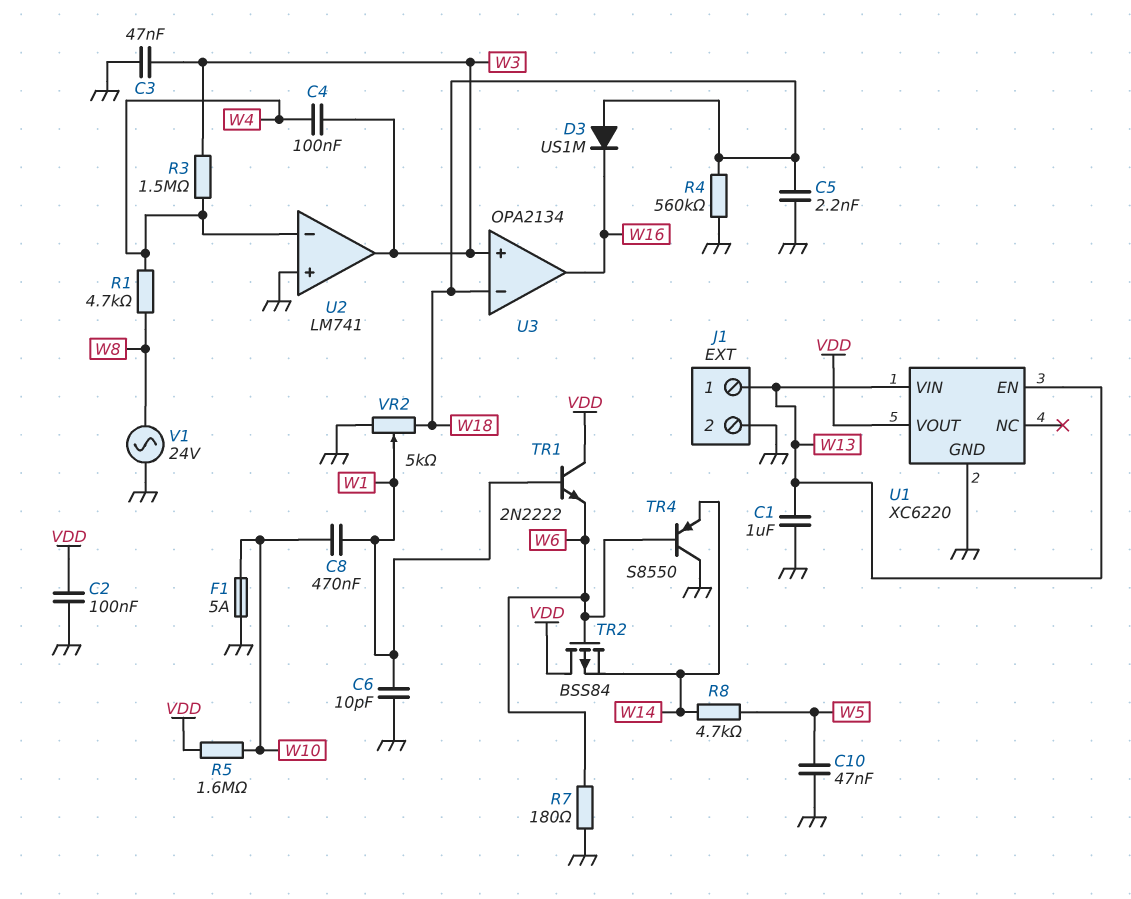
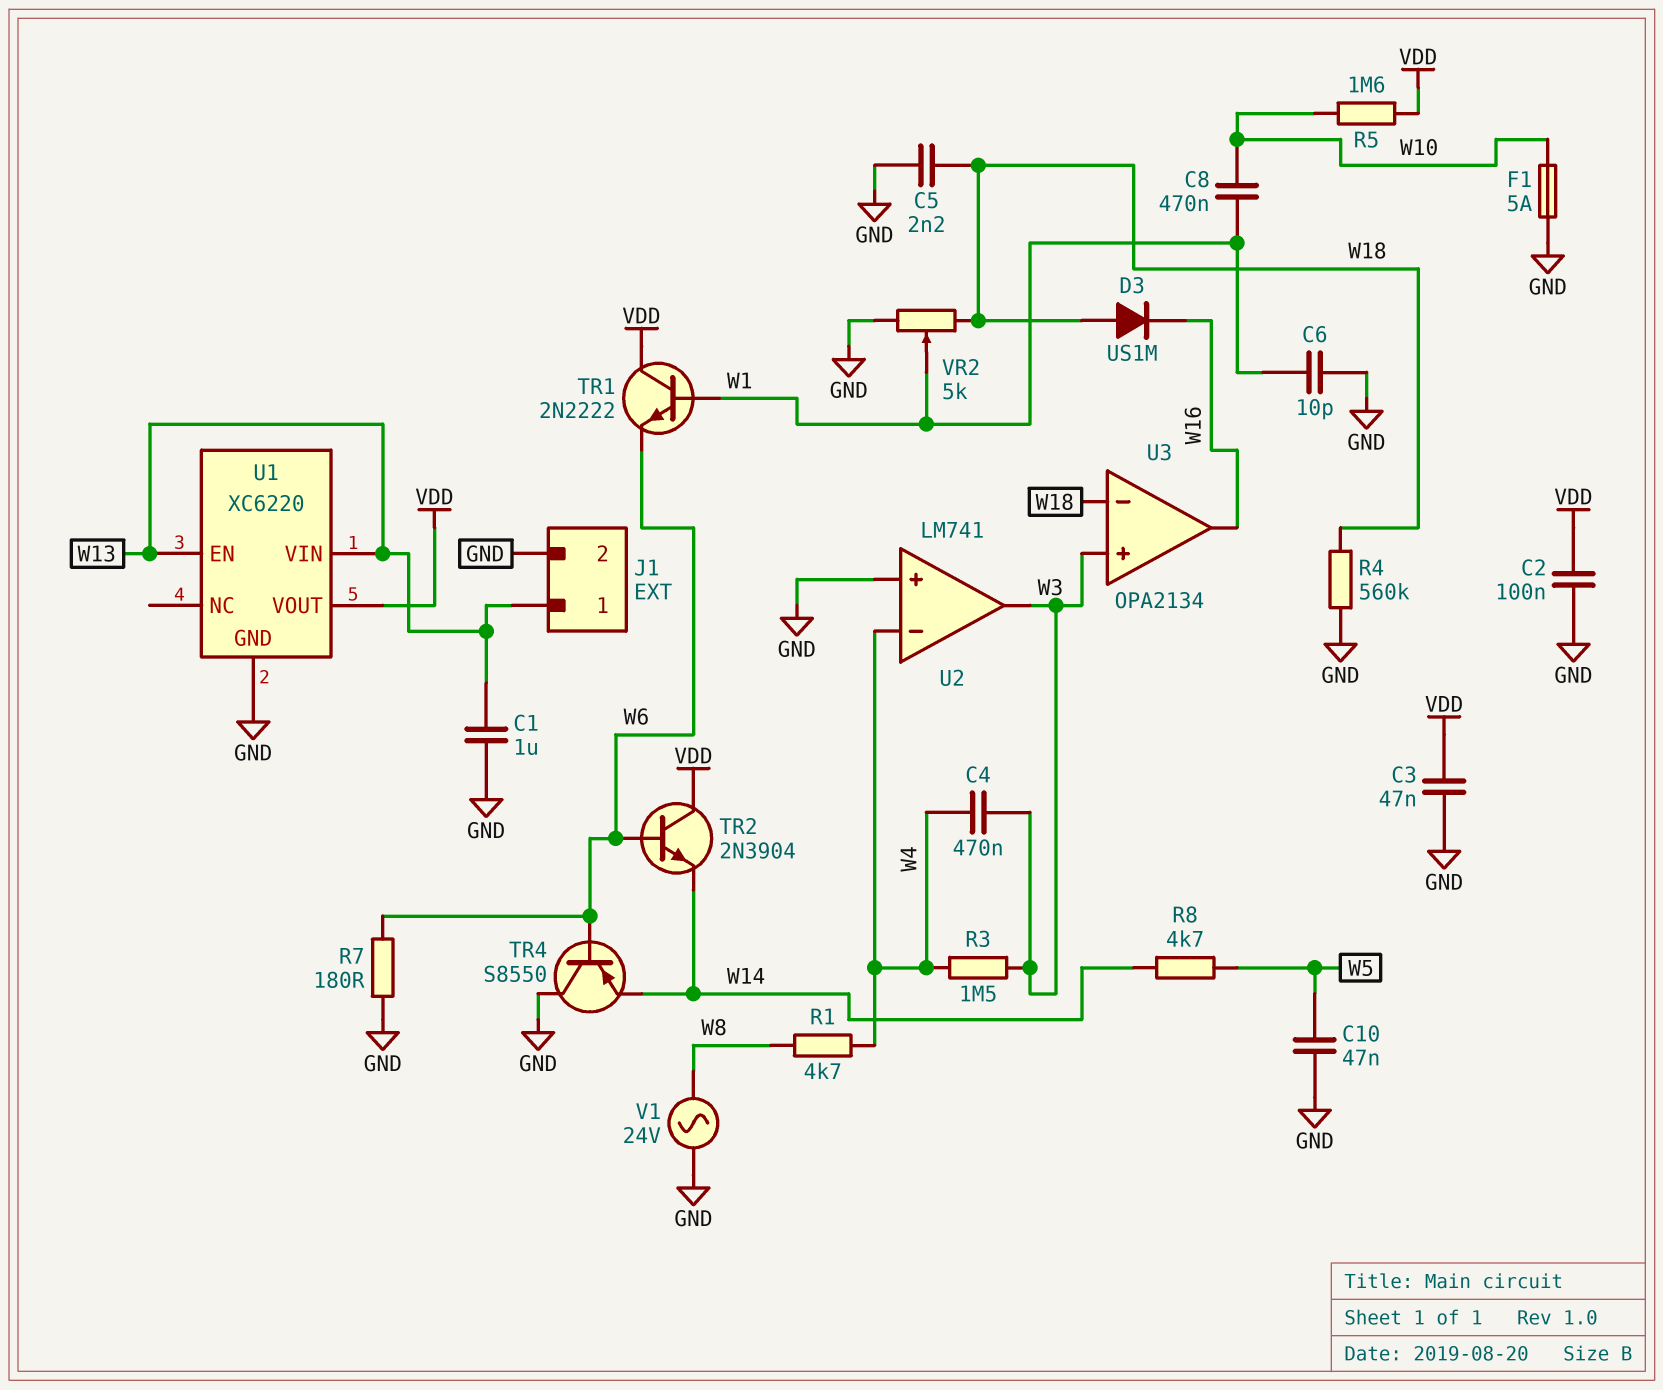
C3: 47nF (GND, W3) -> 47nF (GND, VDD)
C4: 100nF (W3, W4) -> 470nF (W3, W4)
TR2: PMOS BSS84 (G W6, D VDD, S W14) -> NPN 2N3904 (B W6, C VDD, E W14)

